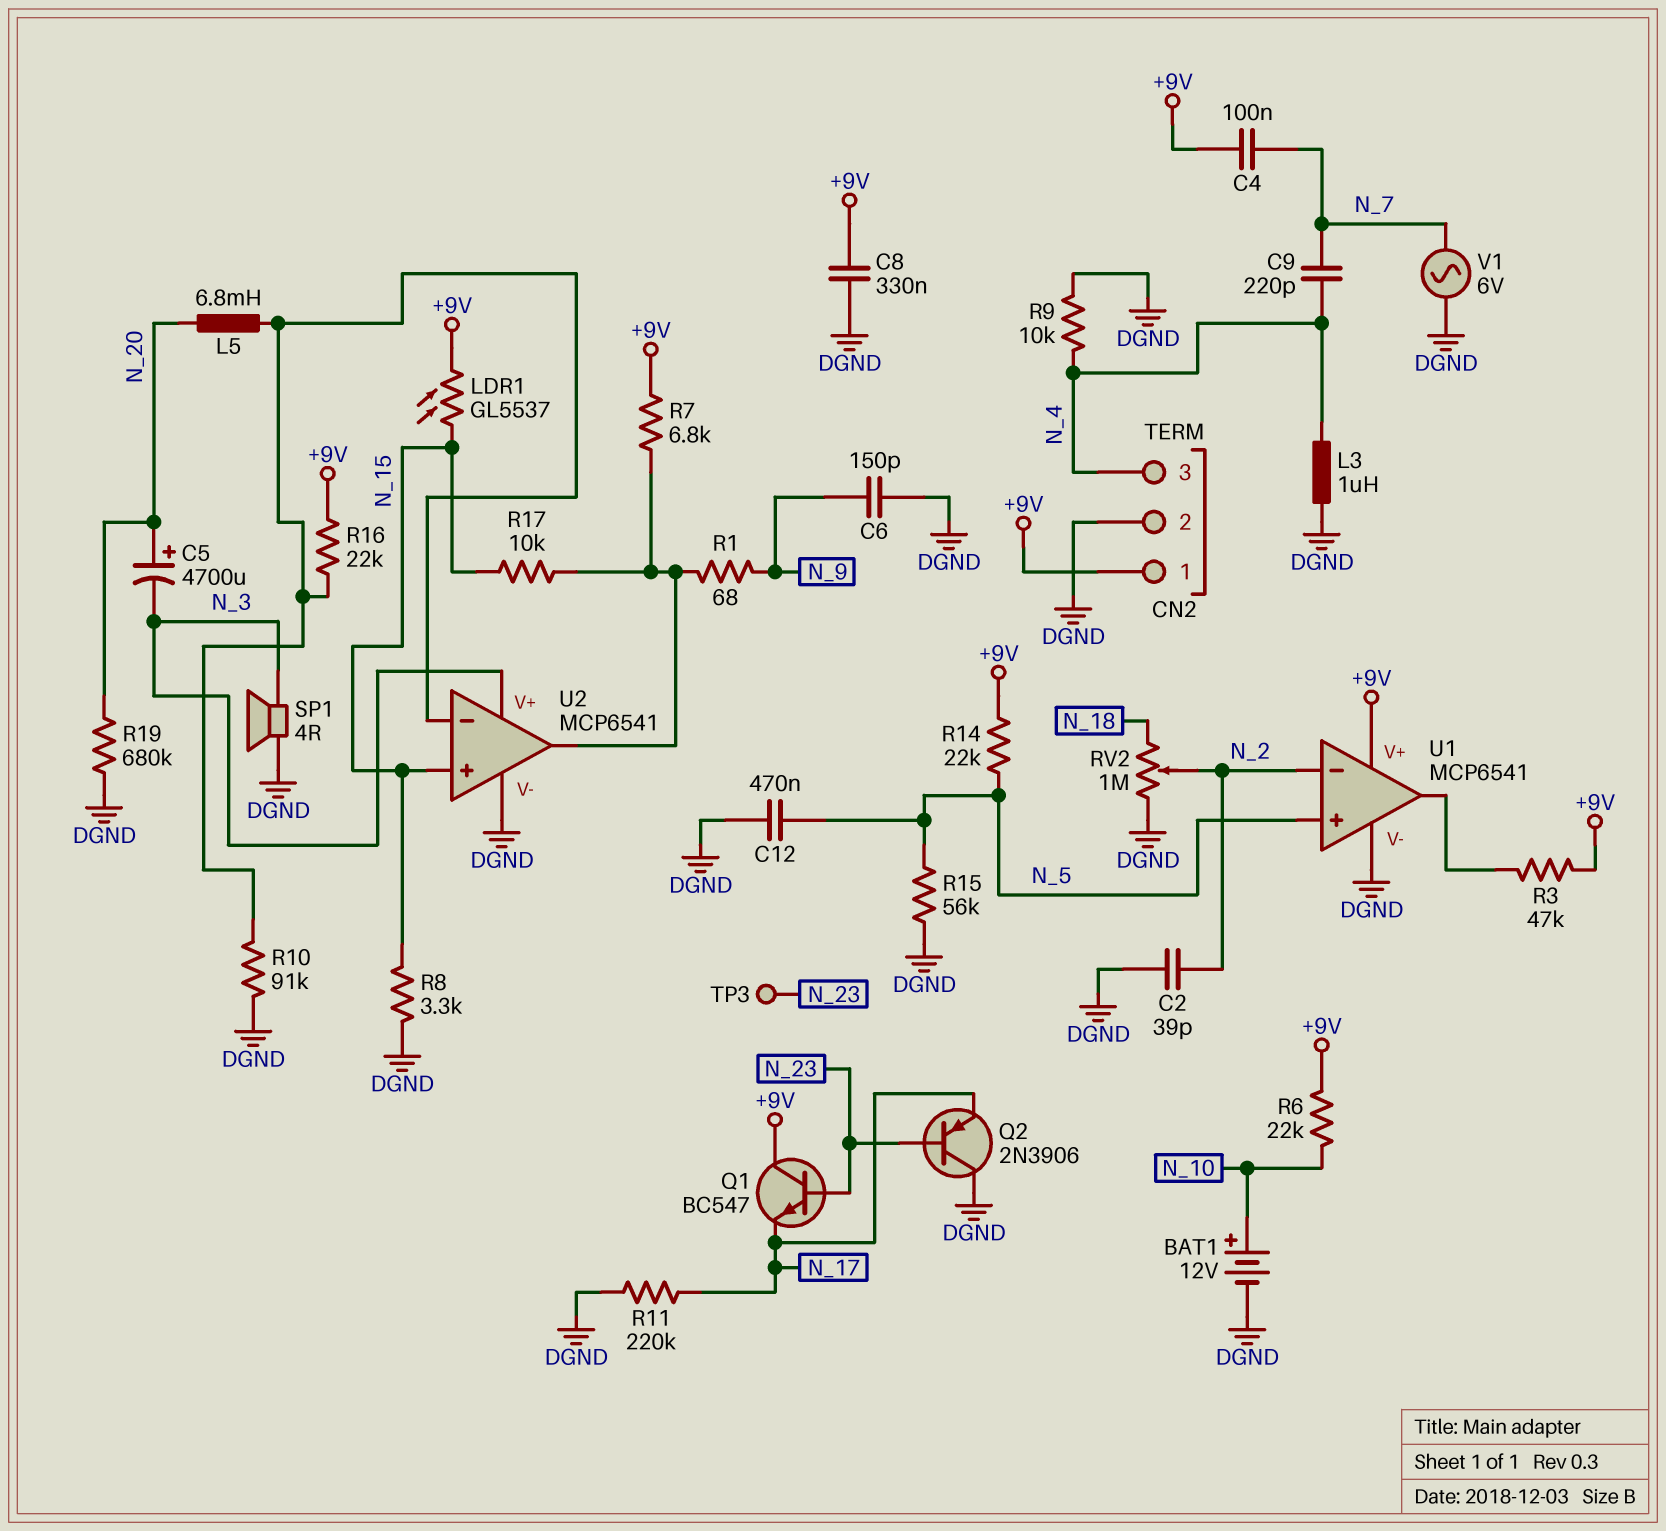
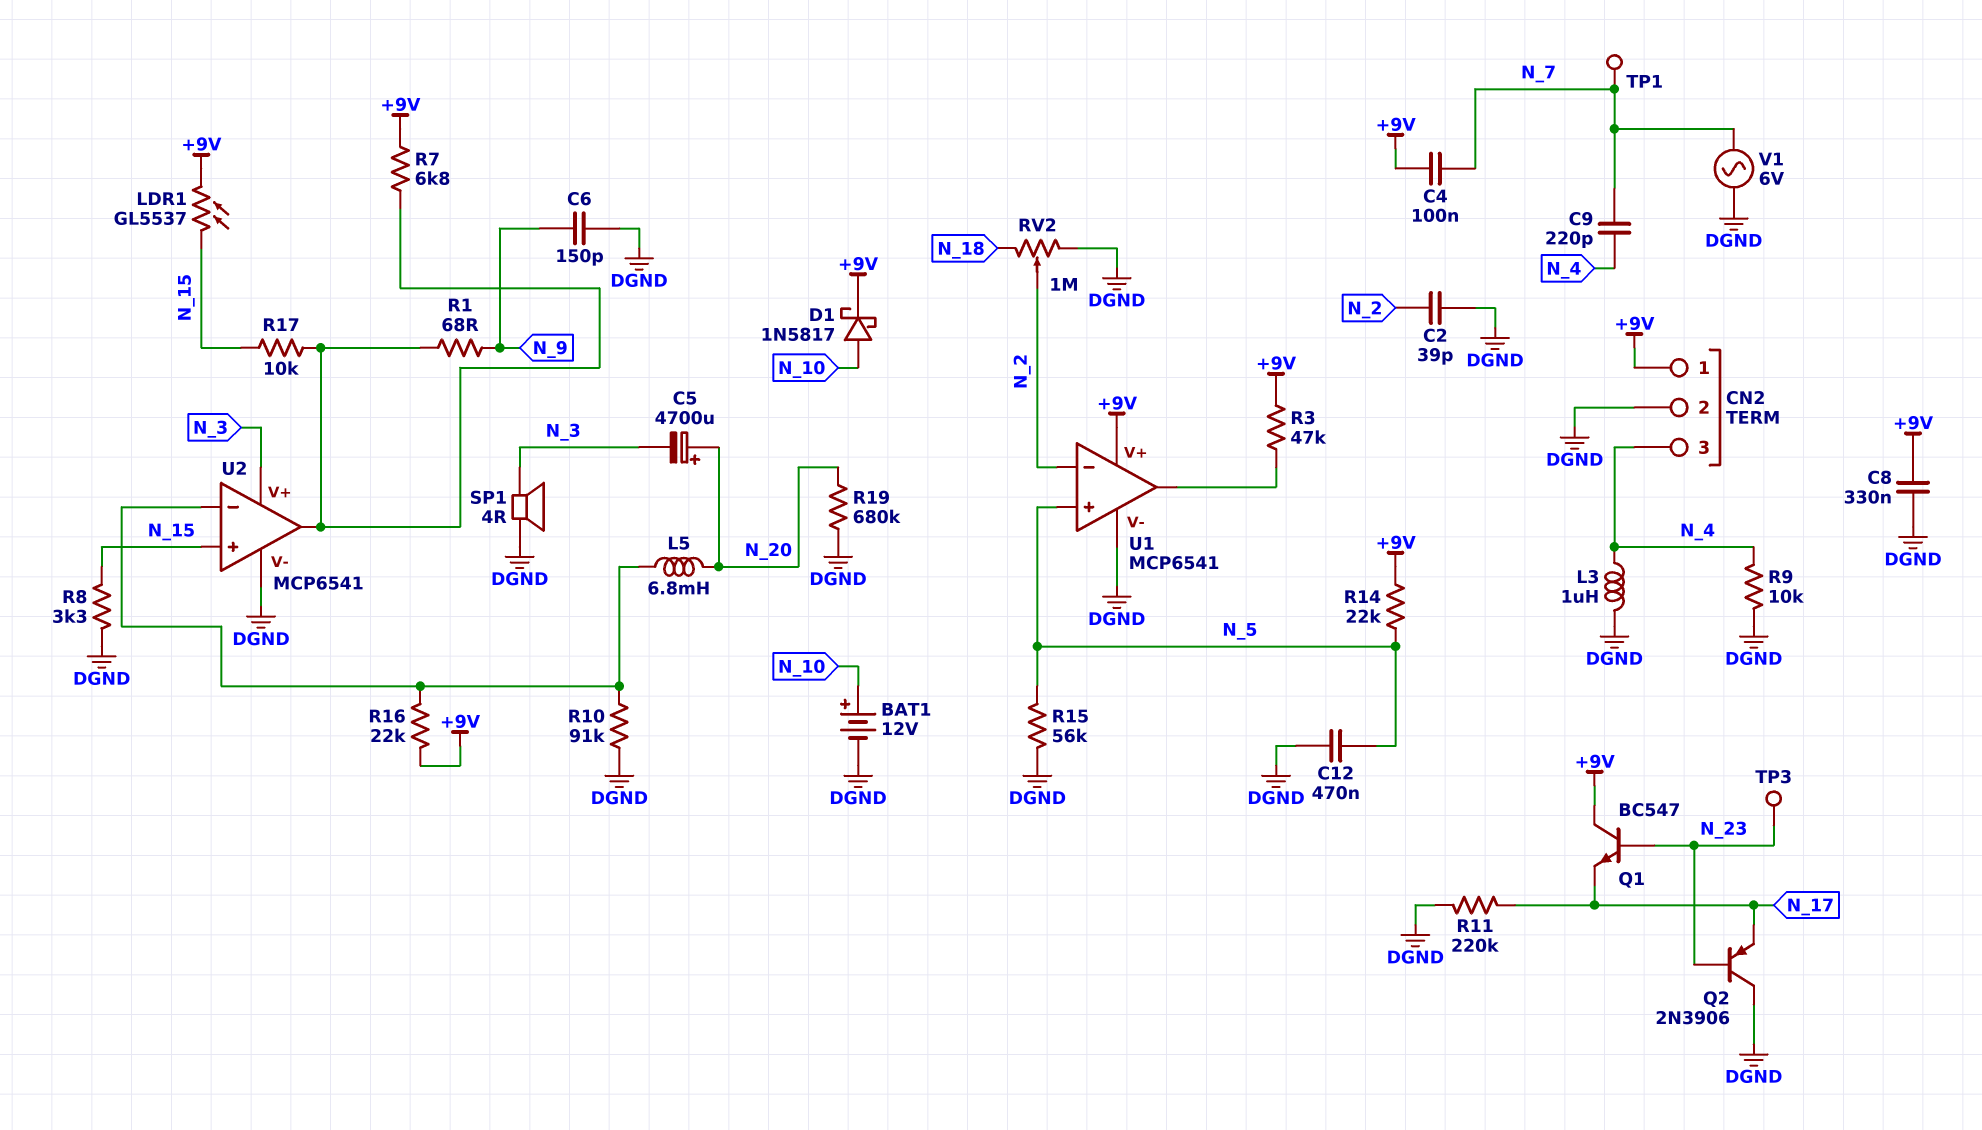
D1: none -> schottky 1N5817 (A N_10, K +9V)
R6: 22k (+9V, N_10) -> none
TP1: none -> test point (N_7)

